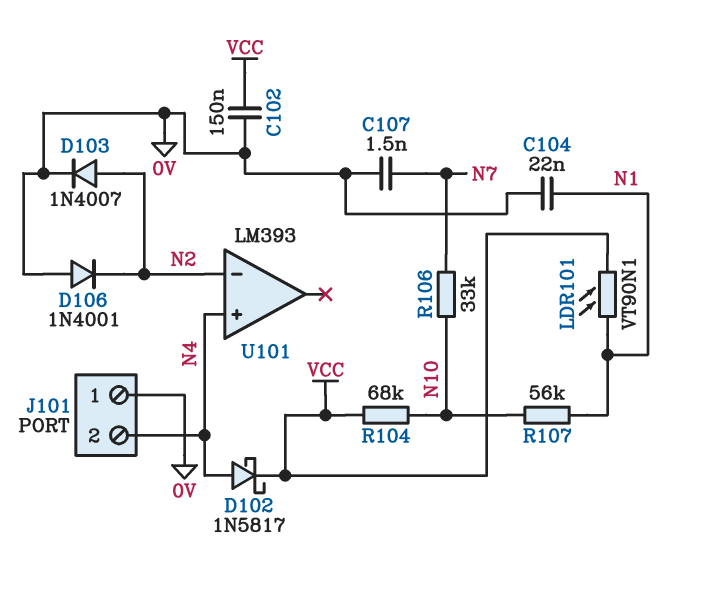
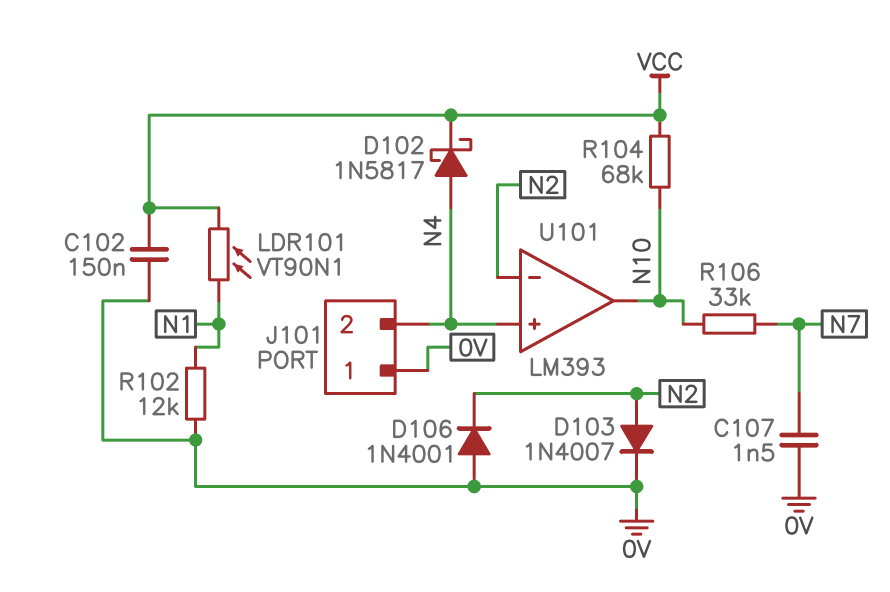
C104: 22nF (0V, N1) -> none
R102: none -> 12k (0V, N1)
R107: 56k (N1, N10) -> none
U101 pin out: none -> N10

